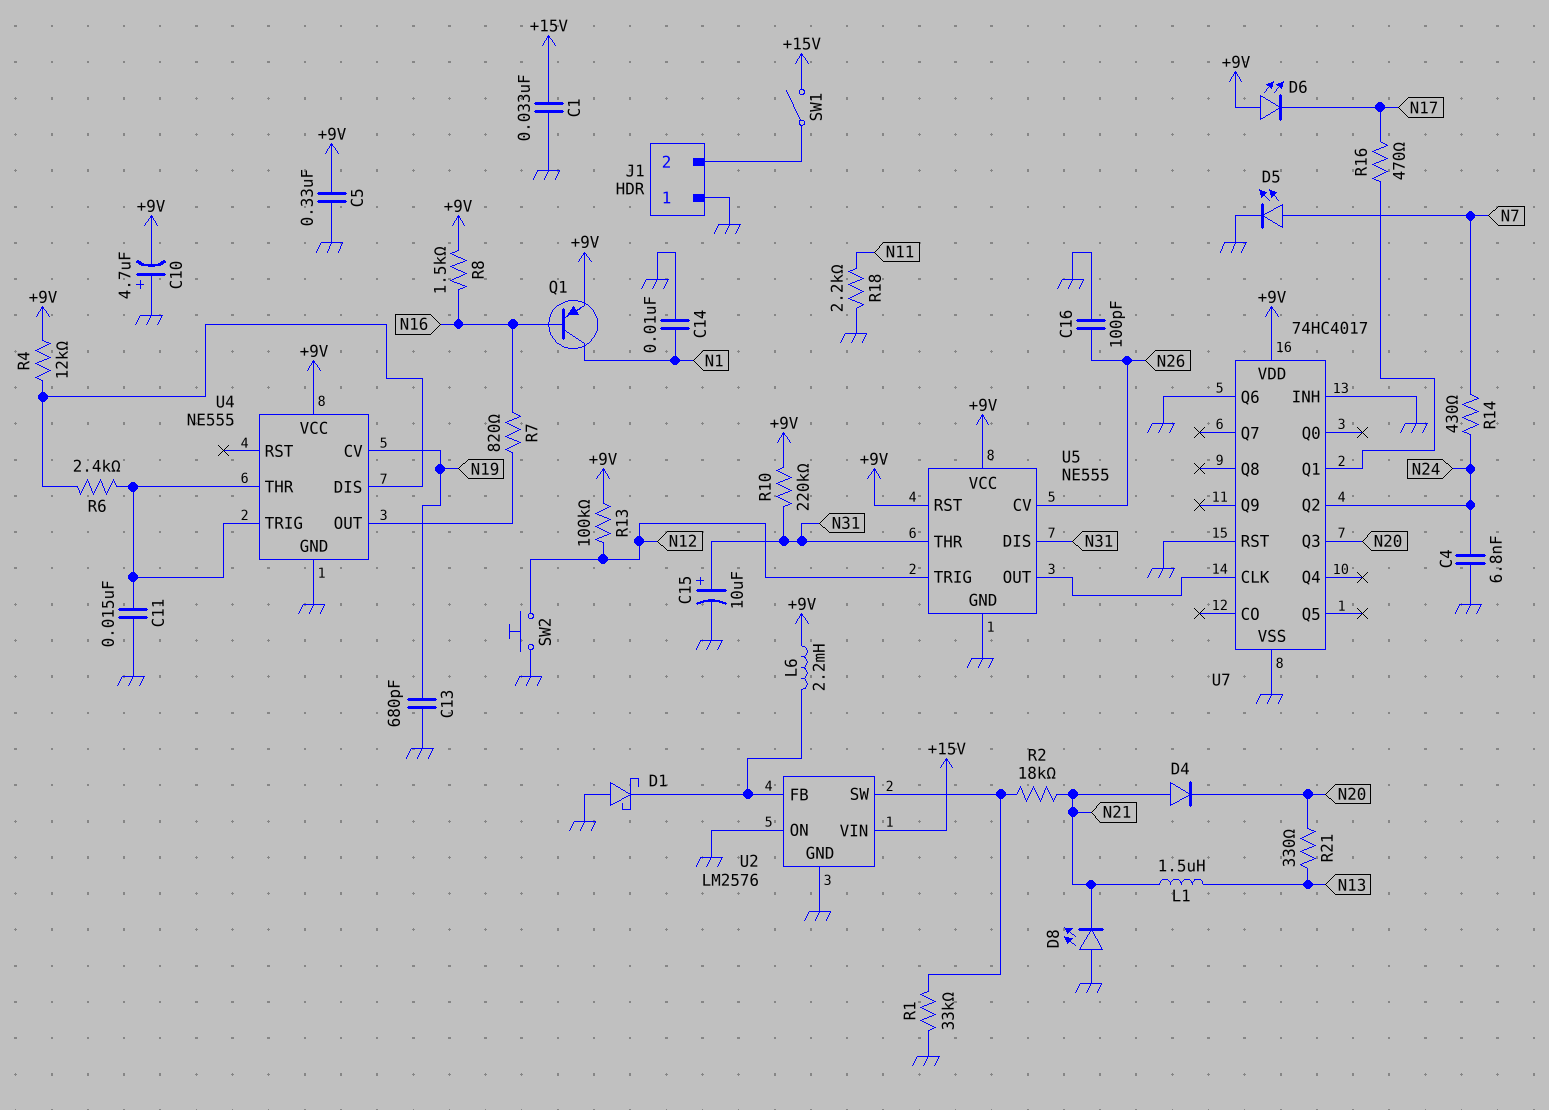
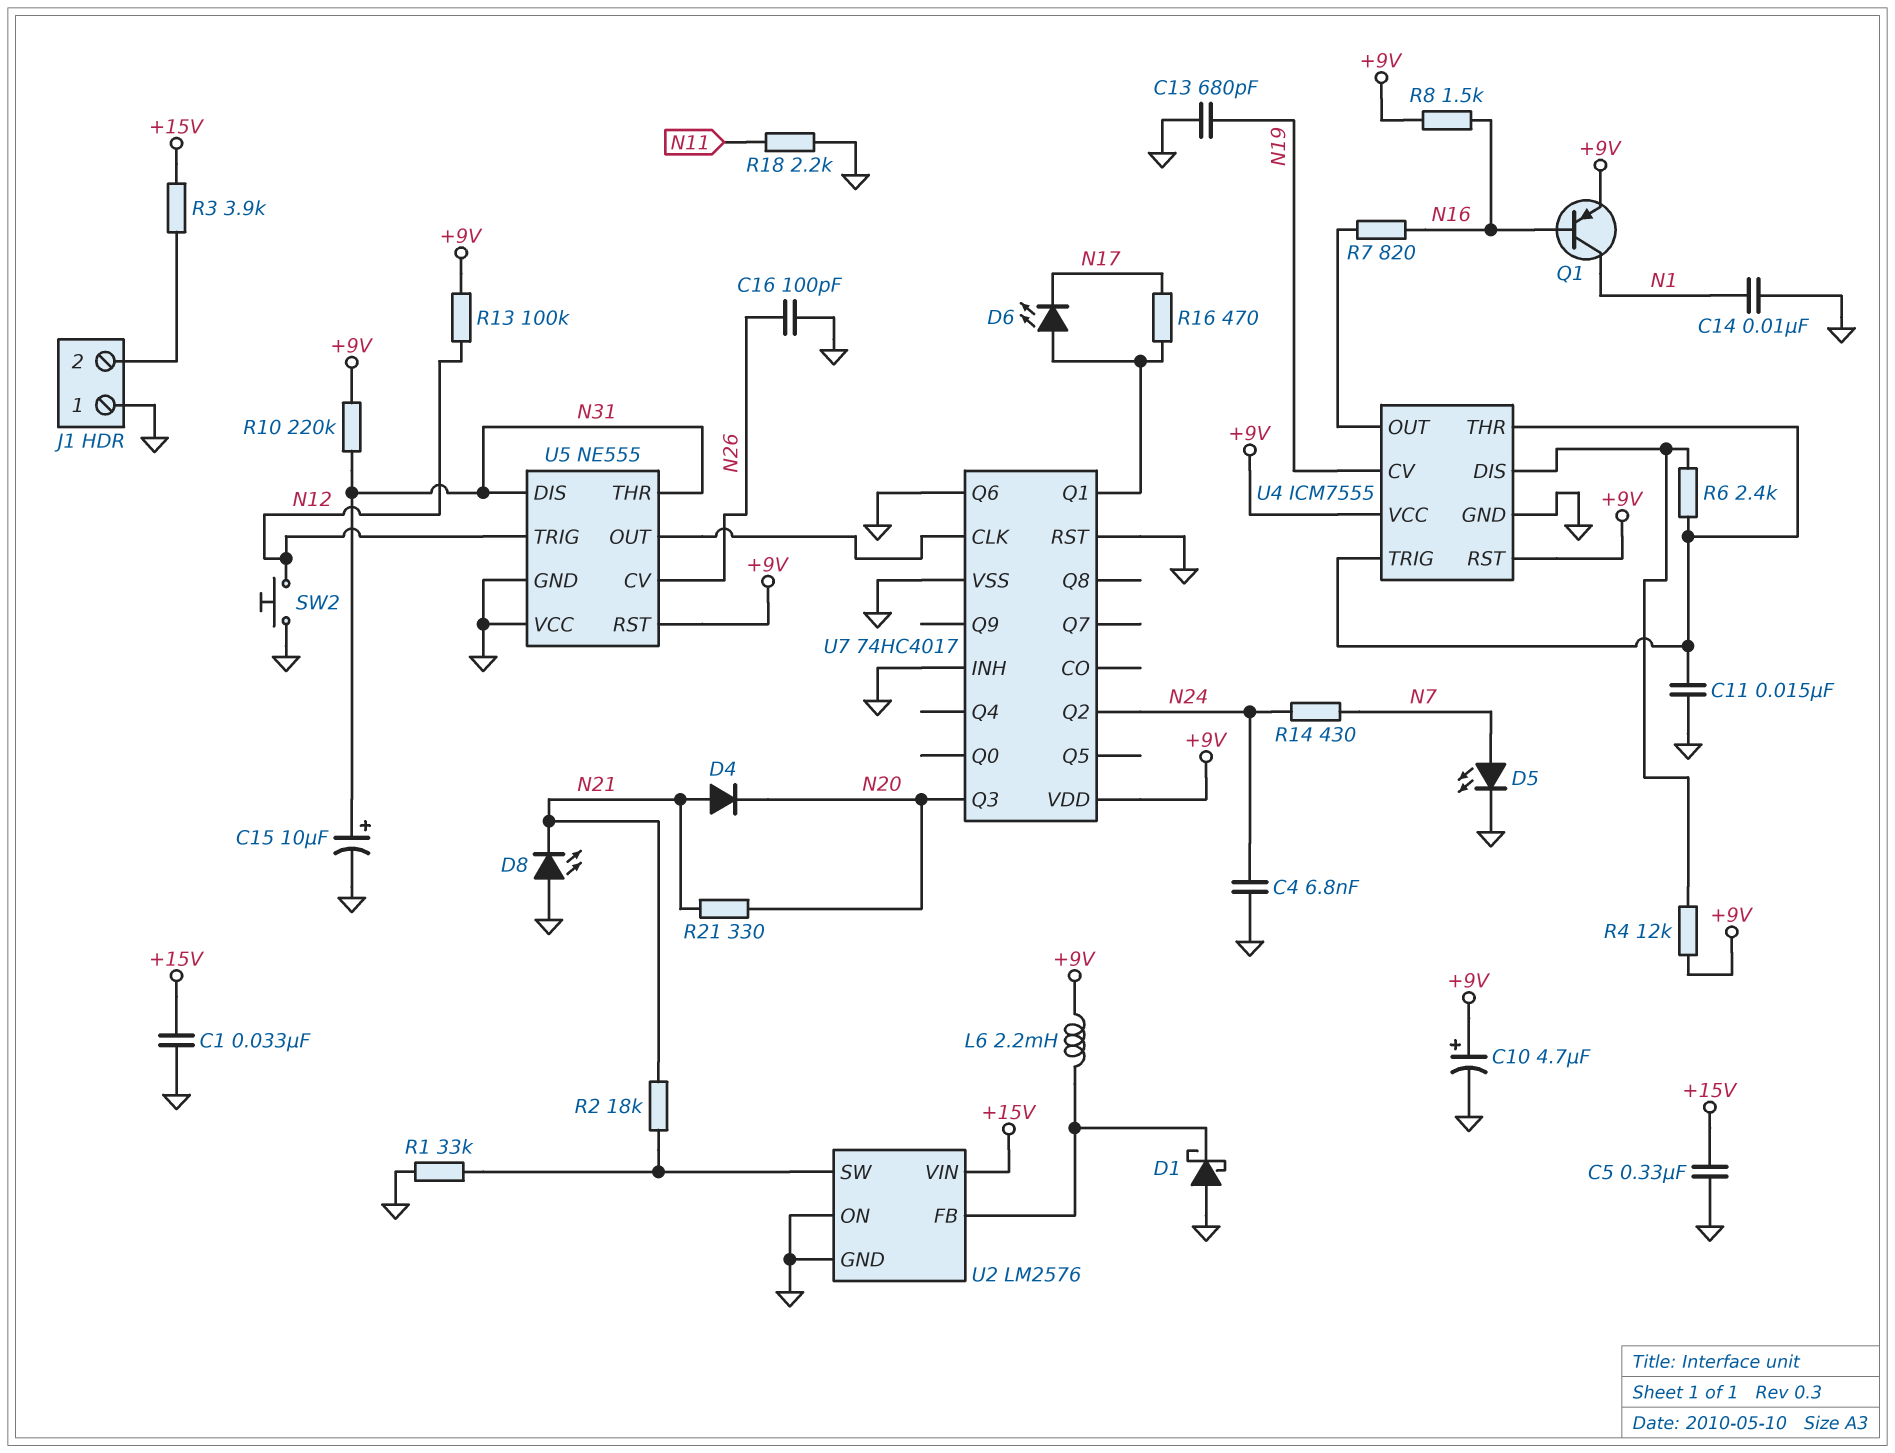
C5: 330nF (+9V, GND) -> 330nF (+15V, GND)
C10: 4.7uF (plus GND, minus +9V) -> 4.7uF (plus +9V, minus GND)
D6: LED (A +9V, K N17) -> LED (A U7/Q1, K N17)
L1: 1.5uH (N13, N21) -> none
R3: none -> 3.9k (+15V, J1/2)
R21: 330 (N13, N20) -> 330 (N20, N21)
SW1: switch (+15V, J1/2) -> none
U4: NE555 -> ICM7555
U4 pin RST: none -> +9V
U5 pin VCC: +9V -> GND

